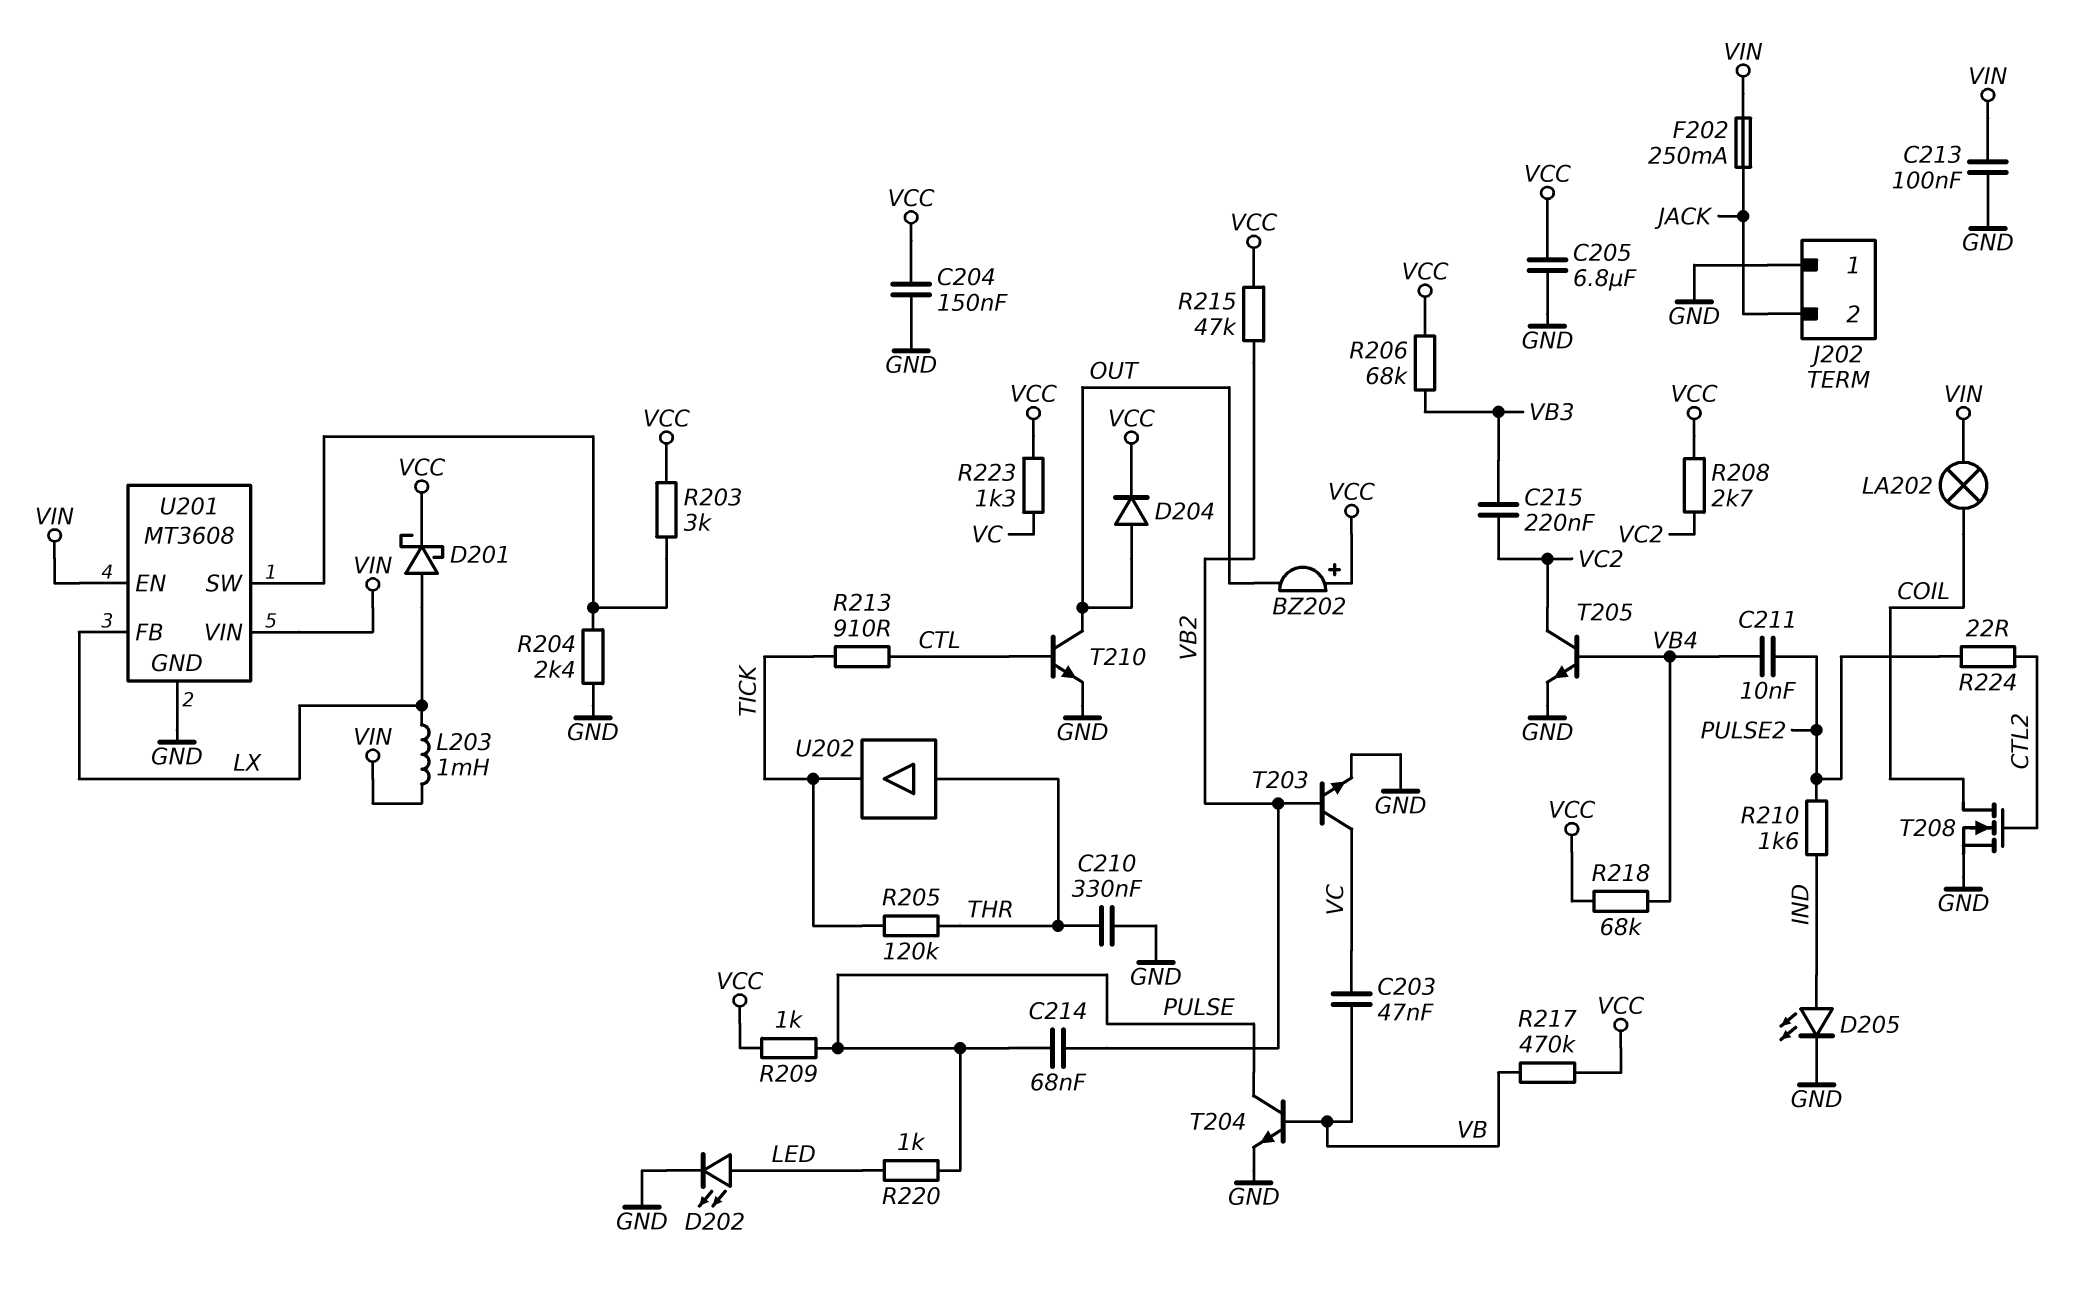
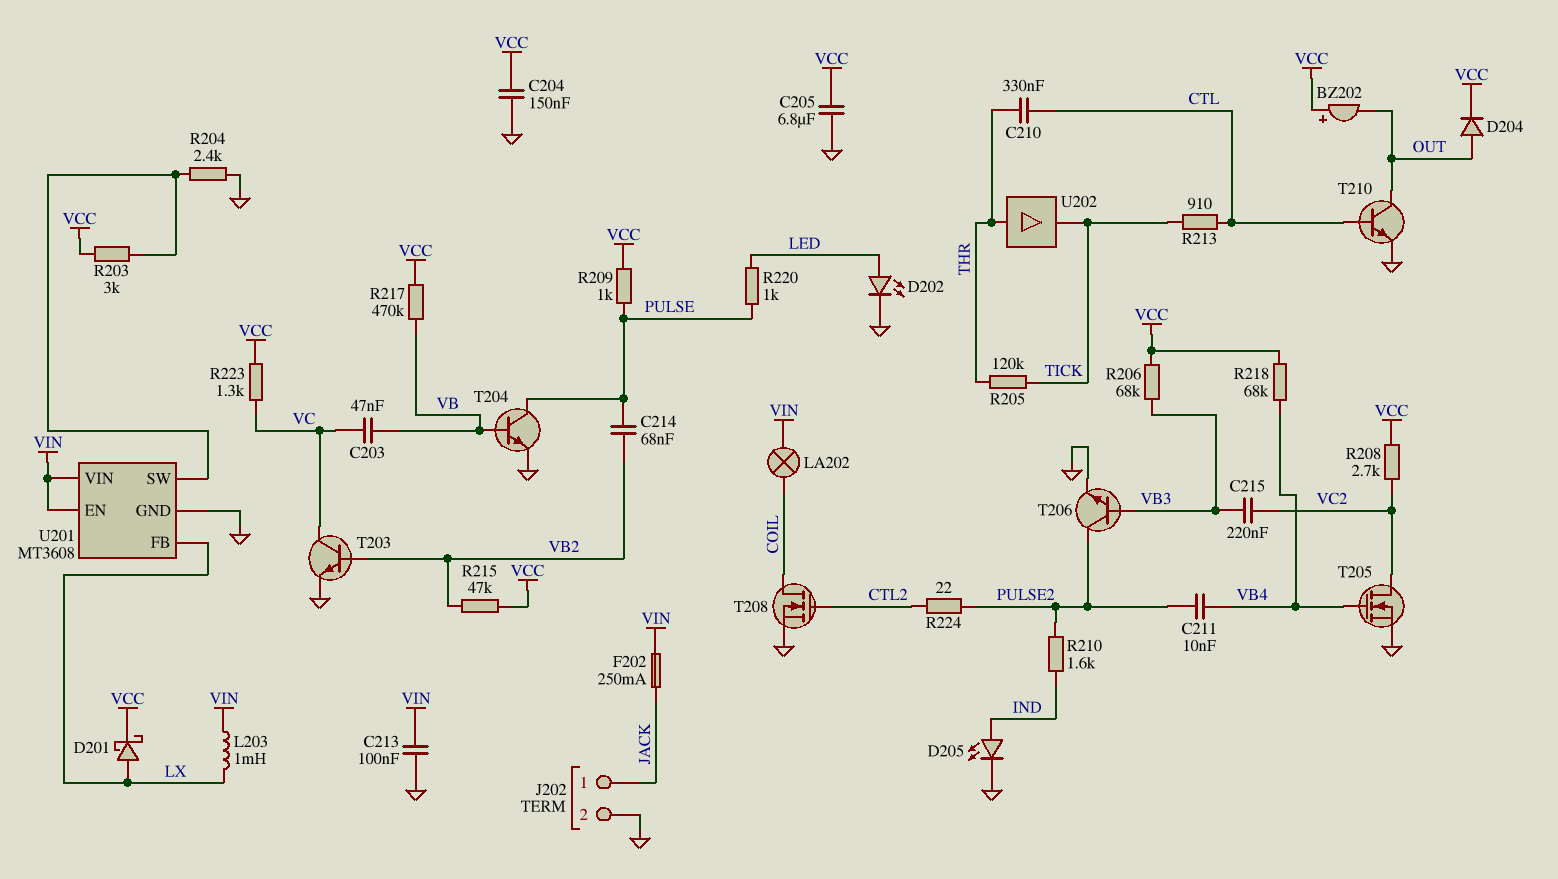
C210: 330nF (GND, THR) -> 330nF (CTL, THR)
J202 pin 1: GND -> JACK
J202 pin 2: JACK -> GND
T205: NPN (B VB4, C VC2, E GND) -> NMOS (G VB4, D VC2, S GND)
T206: none -> NPN (B VB3, C PULSE2, E GND)

